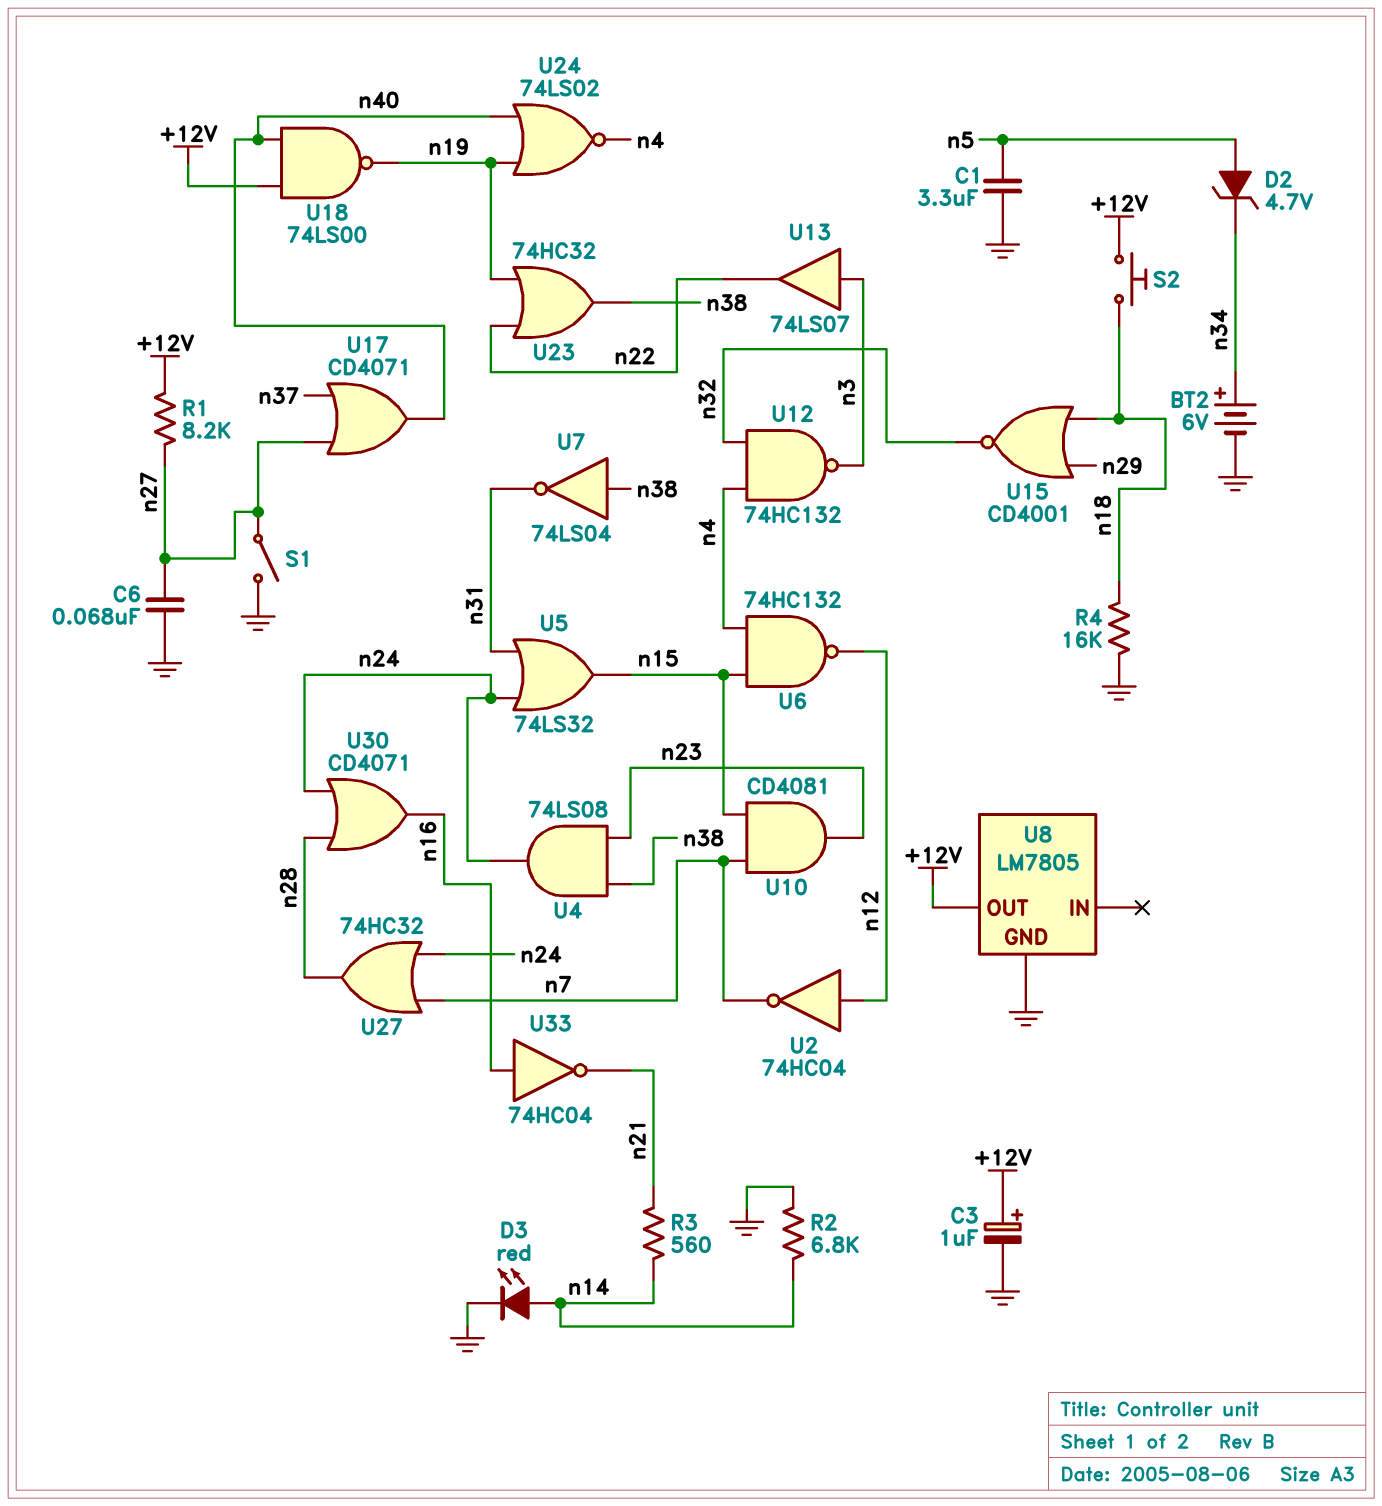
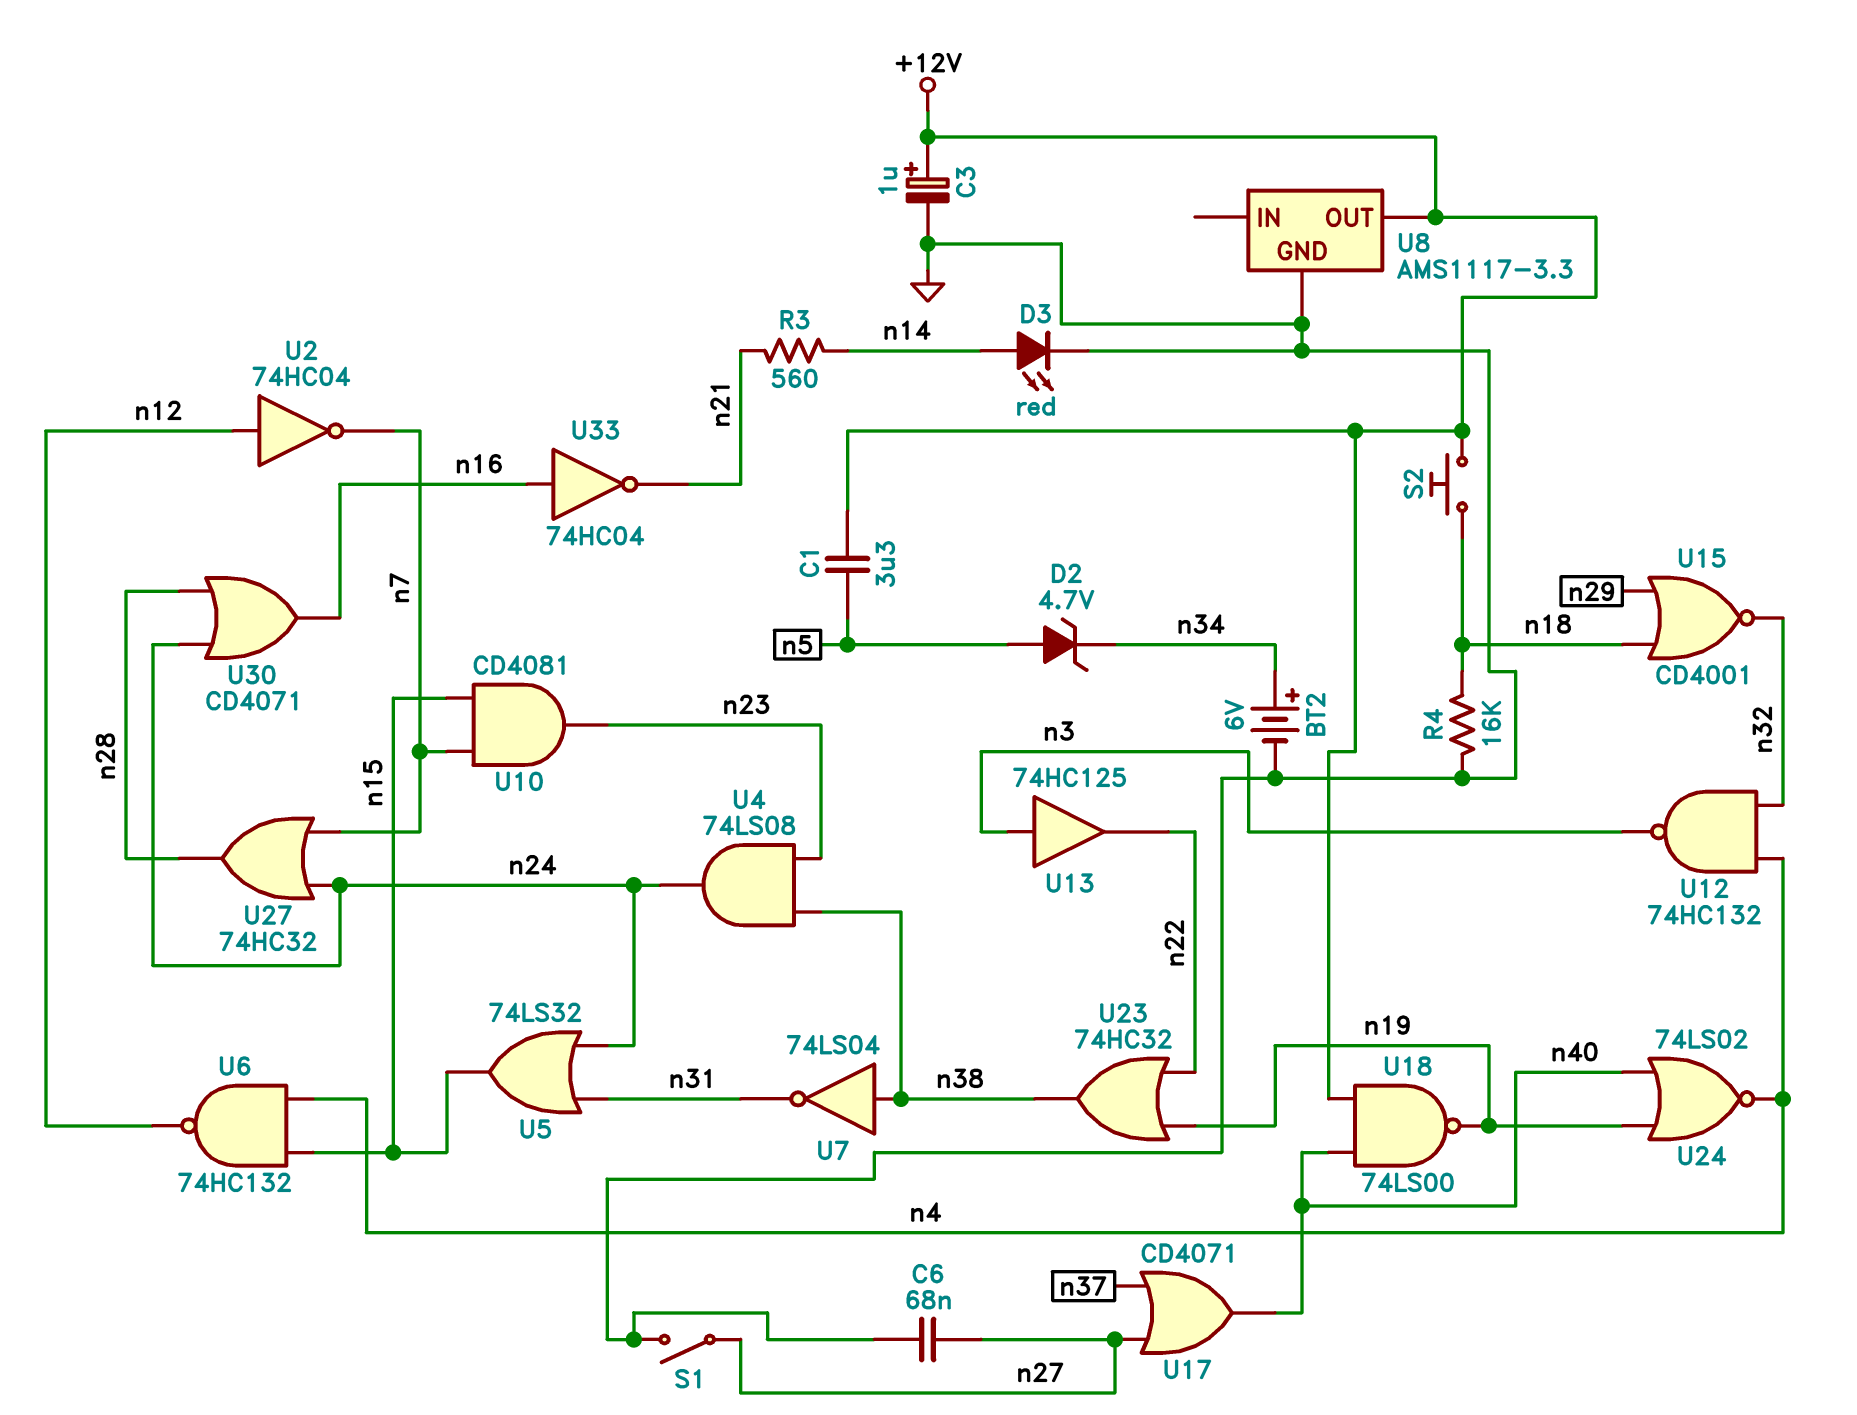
C1: 3.3uF (GND, n5) -> 3.3uF (+12V, n5)
R1: 8.2k (+12V, n27) -> none
R2: 6.8k (GND, n14) -> none
U8: LM7805 -> AMS1117-3.3
U13: buffer 74LS07 (in n3, out n22) -> buffer 74HC125 (in n3, out n22)

